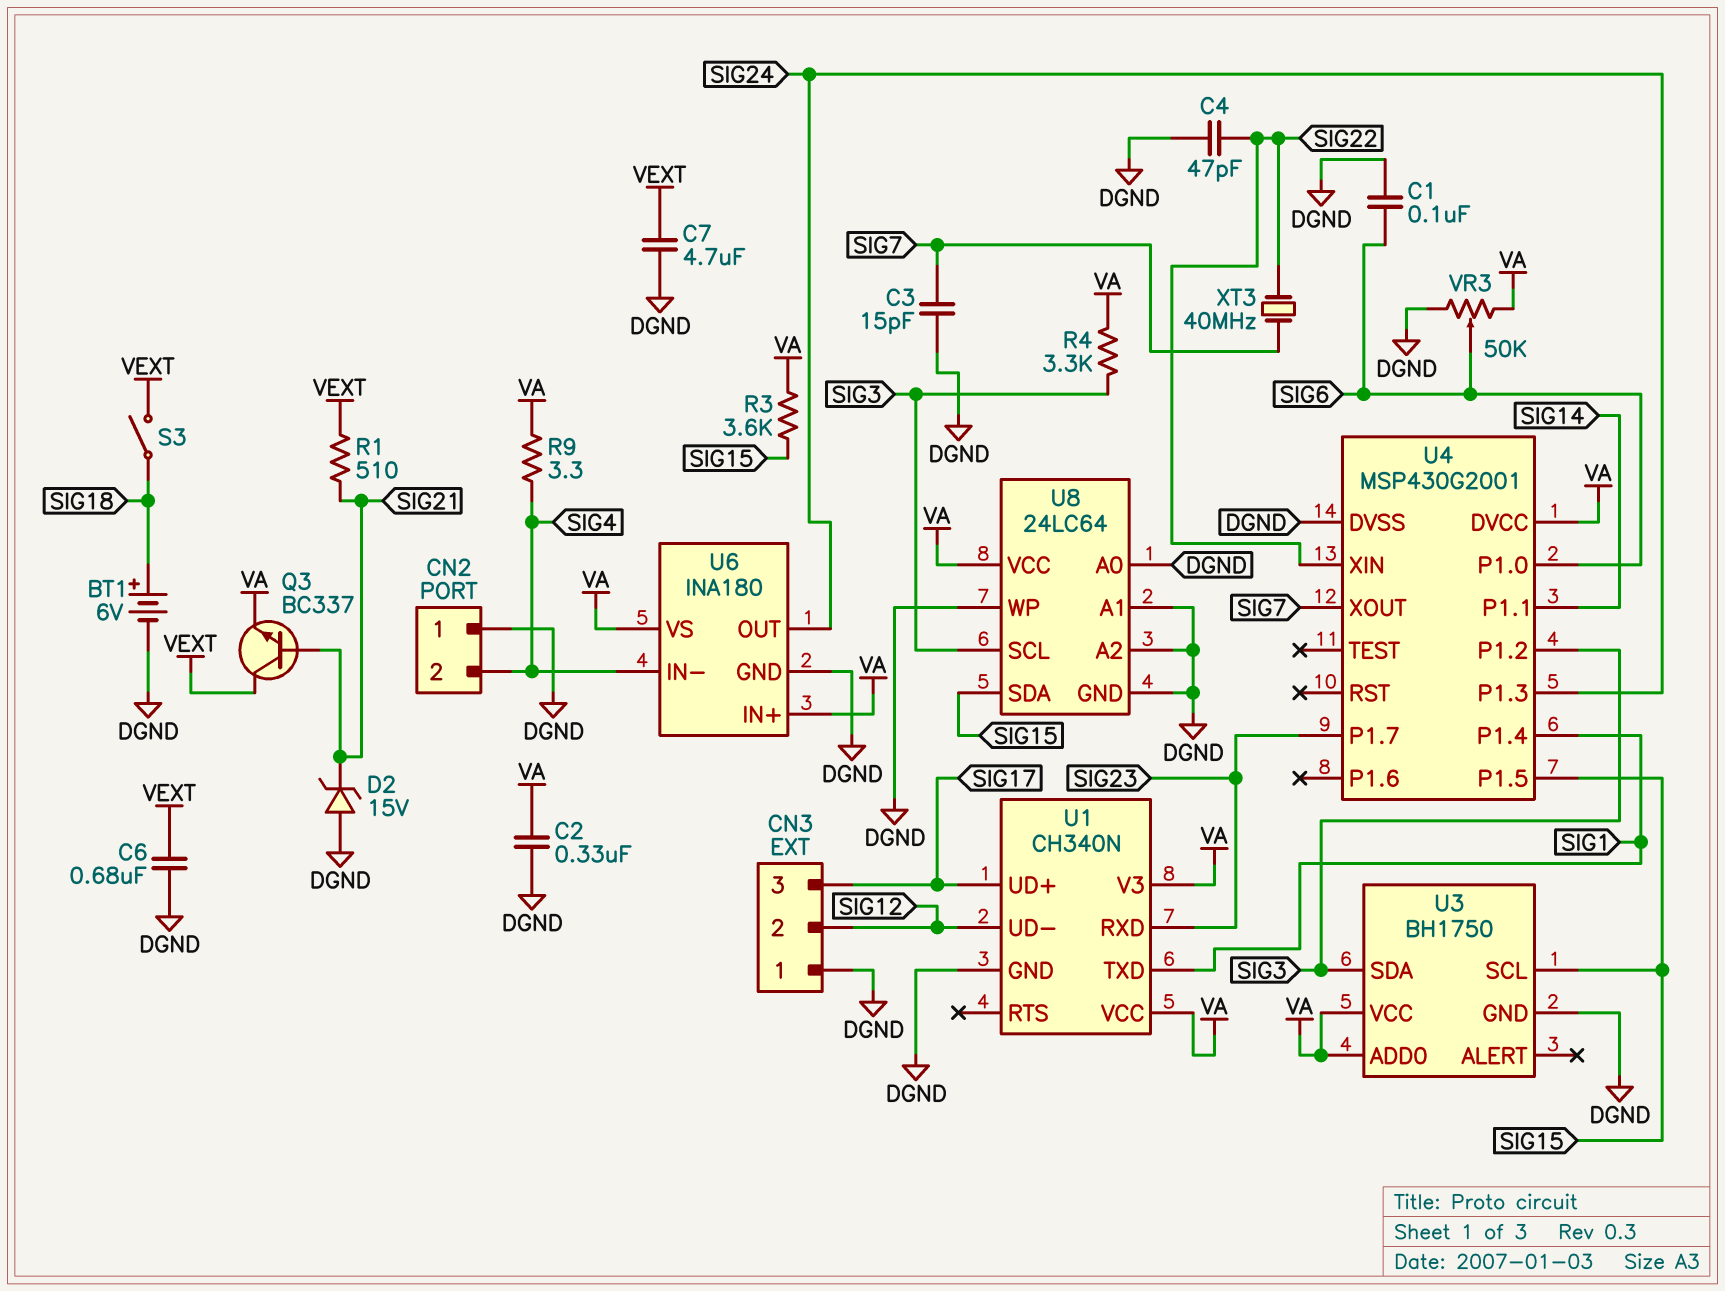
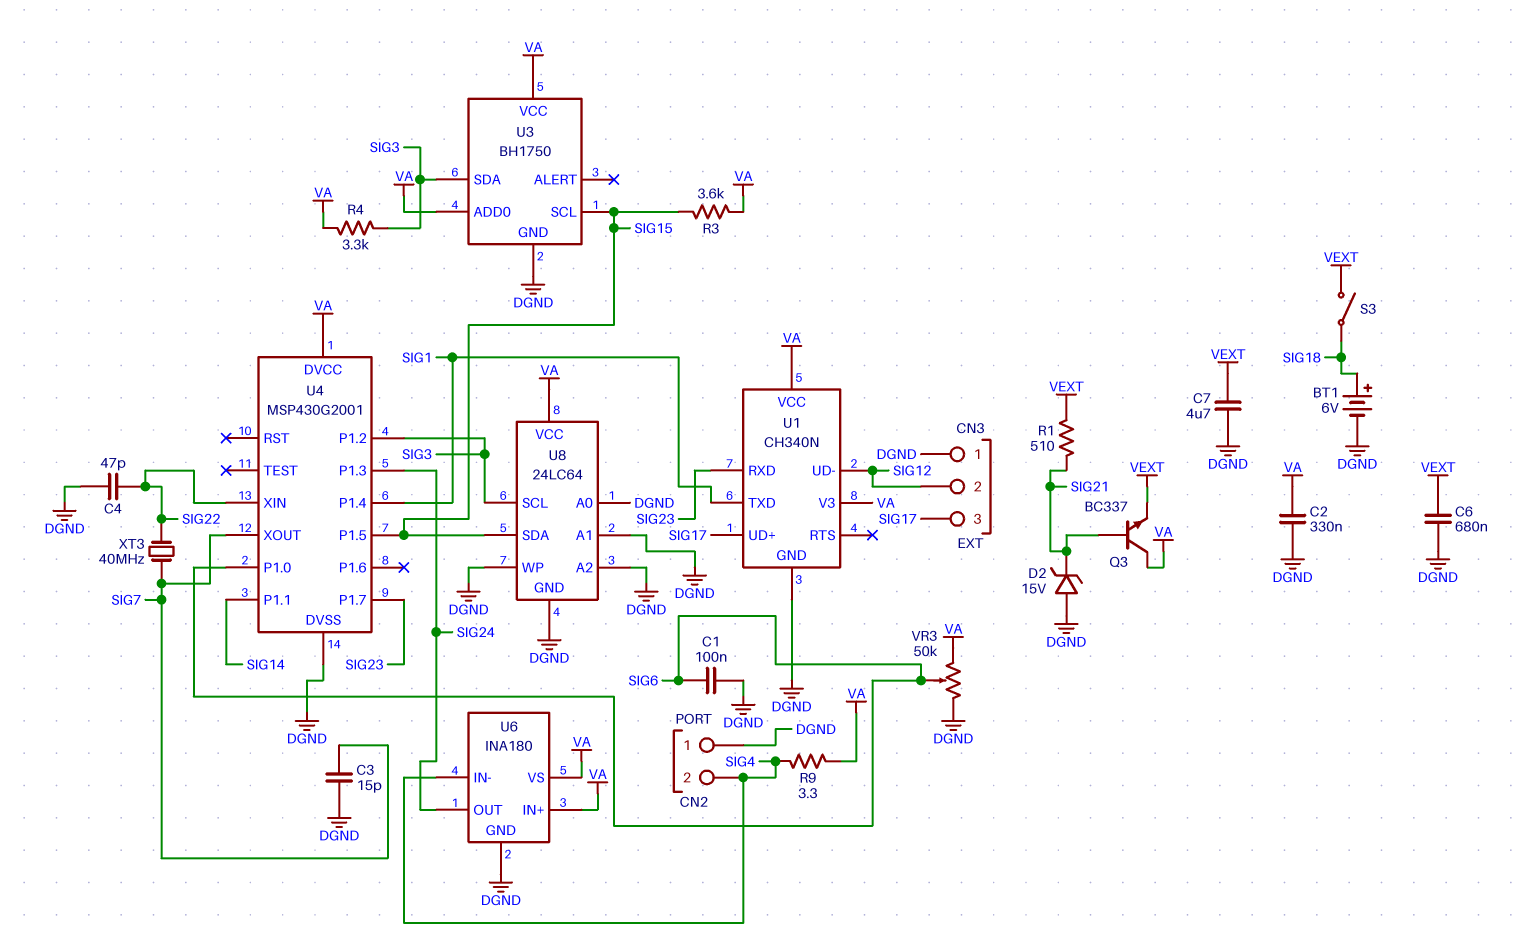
Q3: NPN BC337 (B SIG21, C VEXT, E VA) -> NPN BC337 (B SIG21, C VA, E VEXT)

